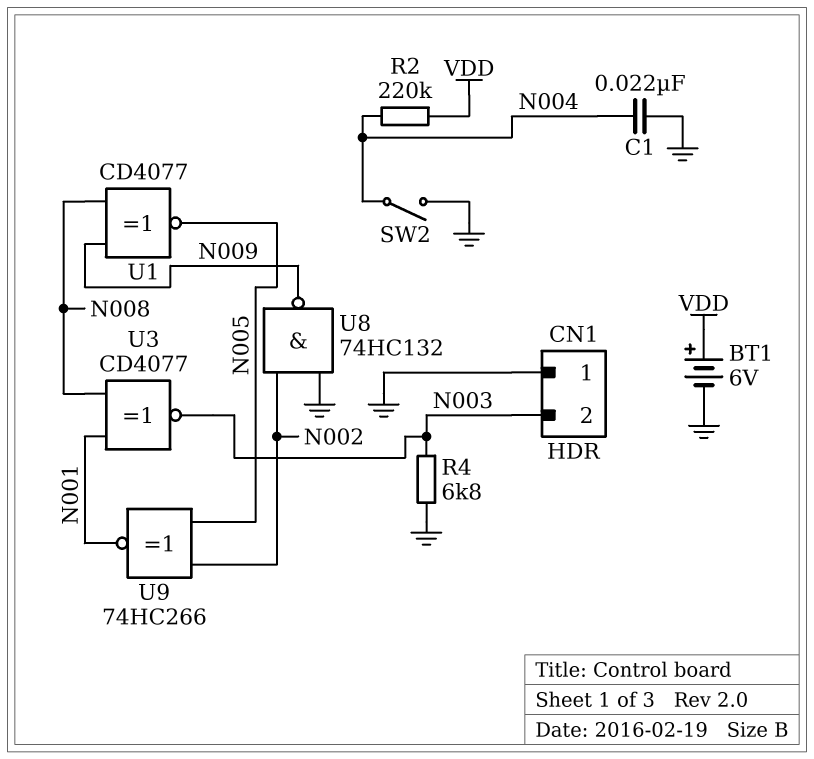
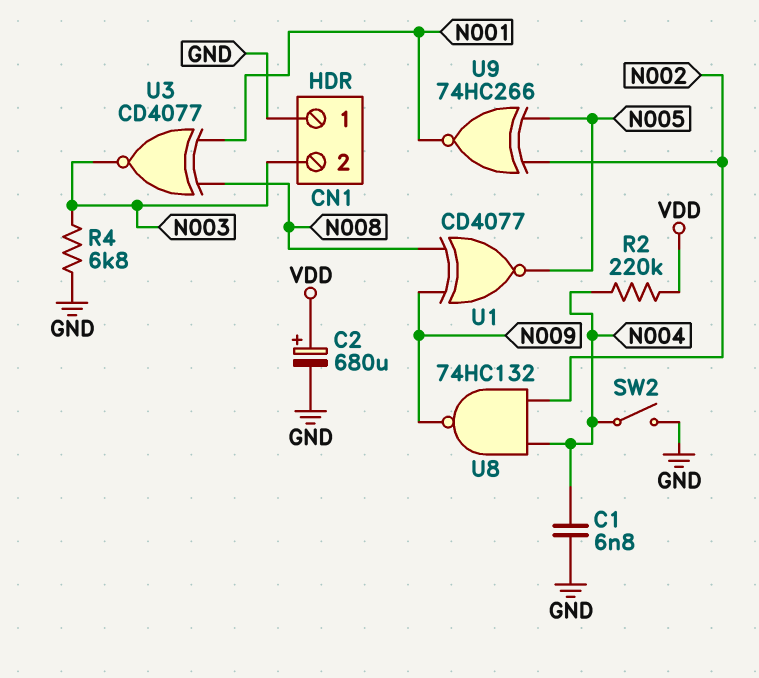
BT1: 6V (plus VDD, minus GND) -> none
C1: 22nF (GND, N004) -> 6.8nF (GND, N004)
C2: none -> 680uF (plus VDD, minus GND)
U8: NAND 74HC132 (in GND, in N002, out N009) -> NAND 74HC132 (in N002, in N004, out N009)

